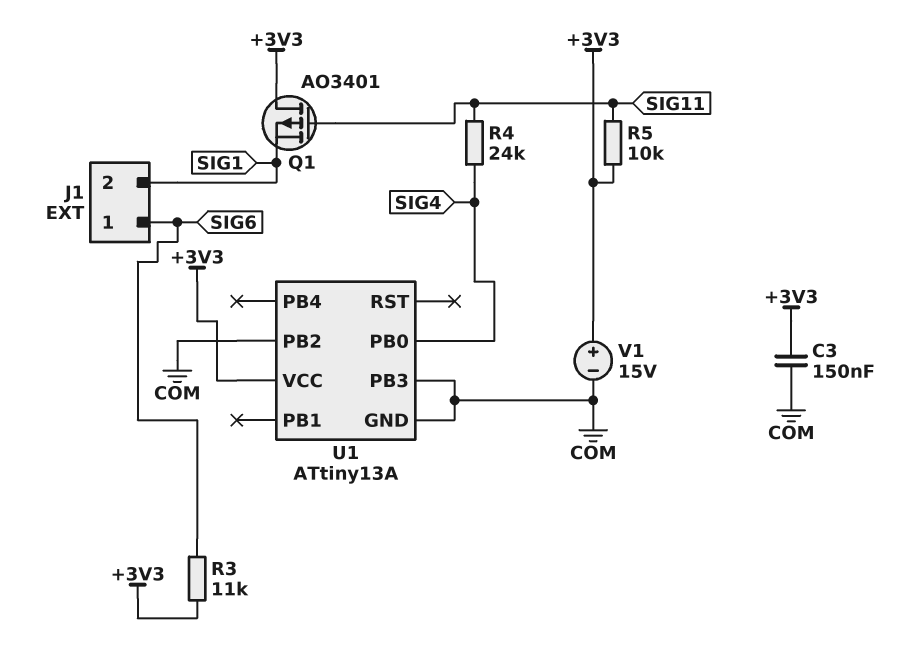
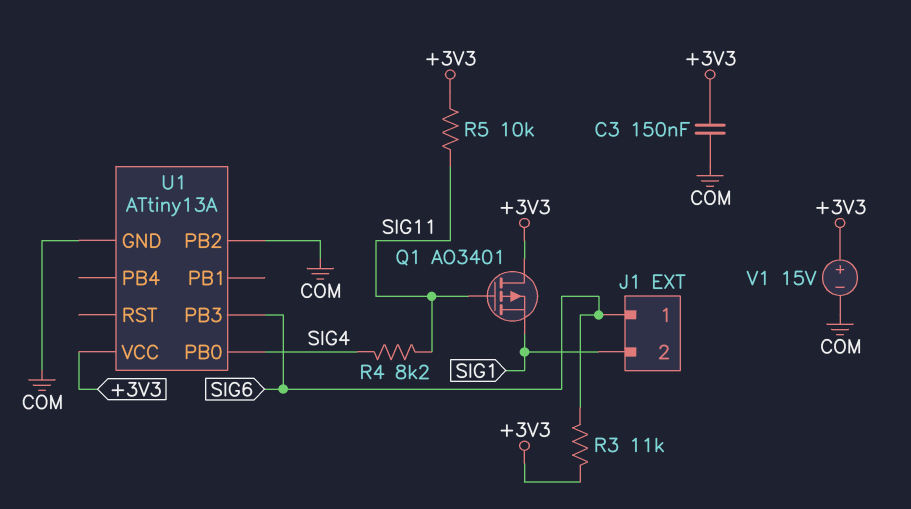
R4: 24k (SIG4, SIG11) -> 8.2k (SIG4, SIG11)
U1 pin PB3: COM -> SIG6

